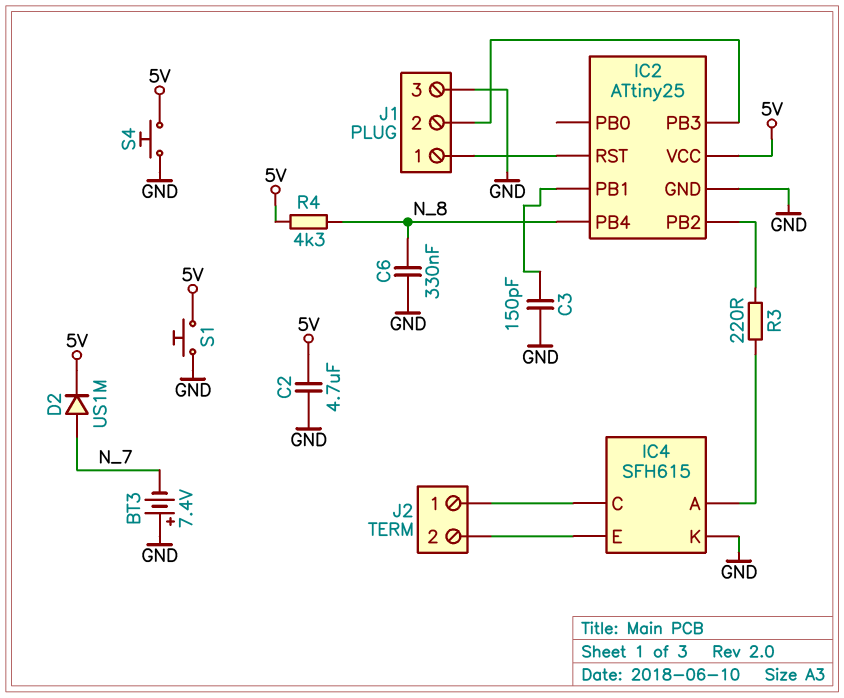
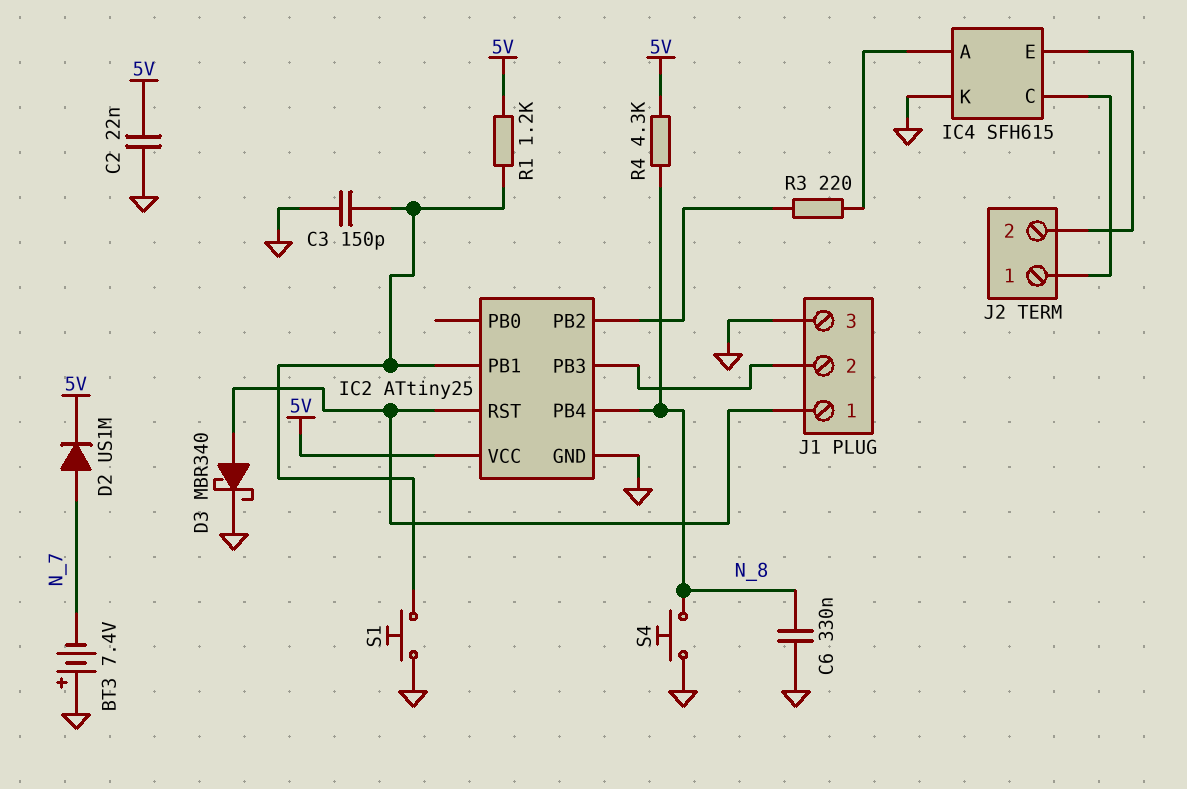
C2: 4.7uF (5V, GND) -> 22nF (5V, GND)
D3: none -> schottky MBR340 (A IC2/RST, K GND)
R1: none -> 1.2k (5V, IC2/PB1)
S1: button (5V, GND) -> button (GND, IC2/PB1)
S4: button (5V, GND) -> button (GND, N_8)

